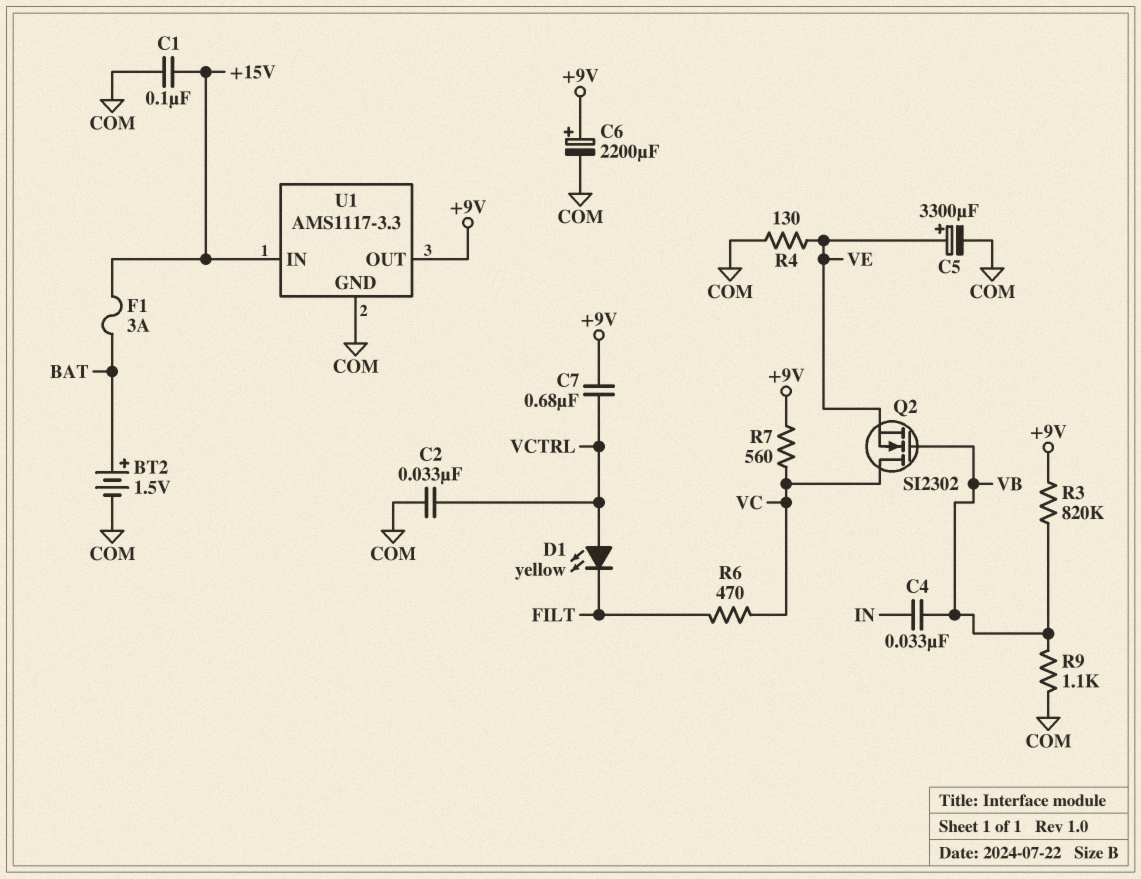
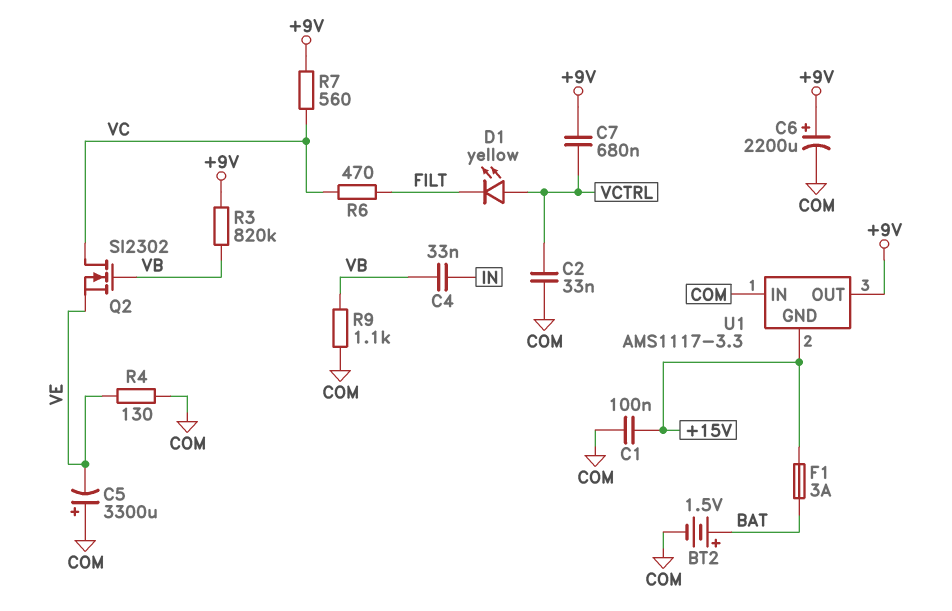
C5: 3300uF (plus VE, minus COM) -> 3300uF (plus COM, minus VE)
U1 pin GND: COM -> +15V
U1 pin IN: +15V -> COM

